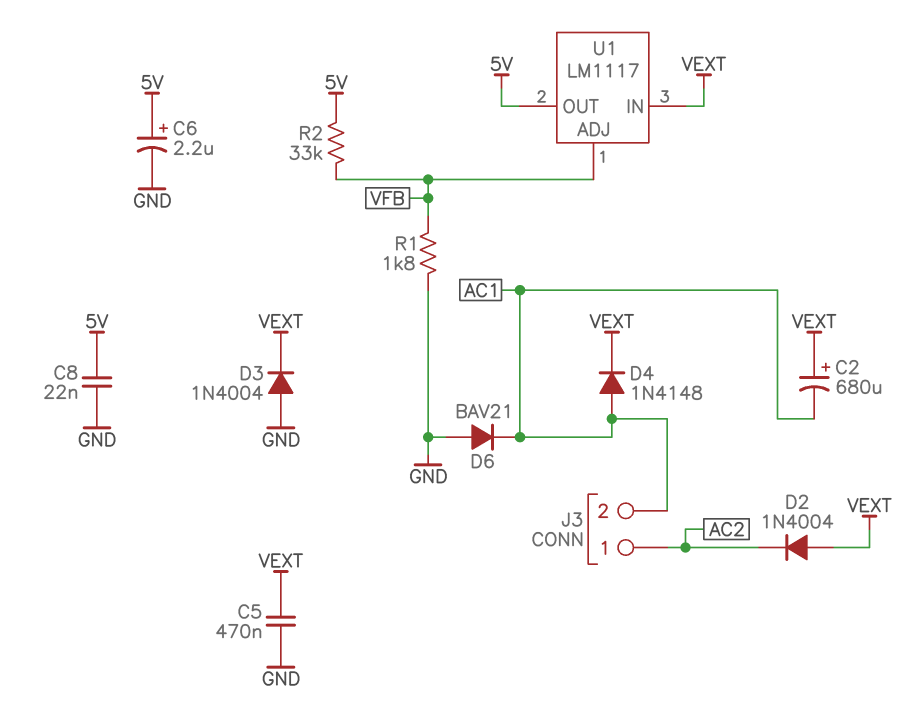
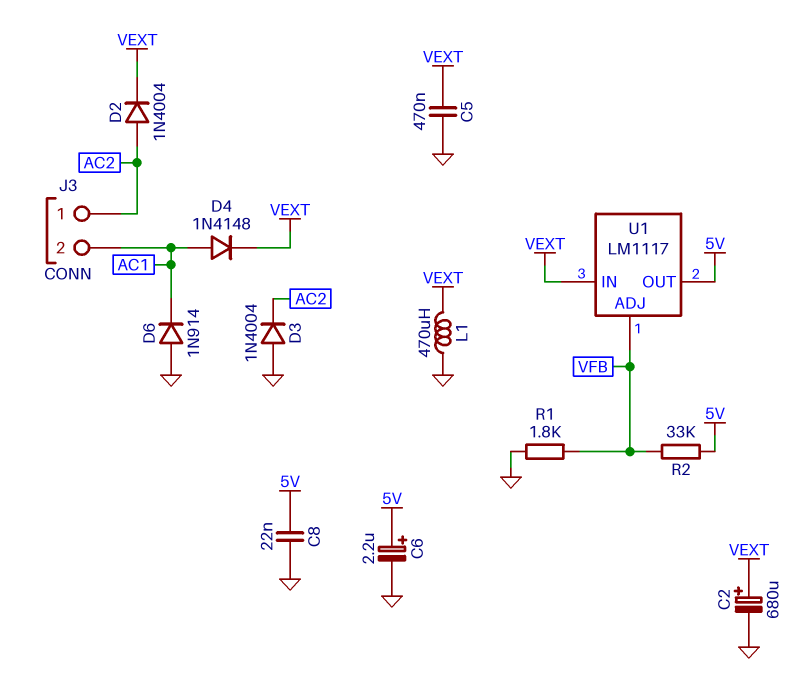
C2: 680uF (plus VEXT, minus AC1) -> 680uF (plus VEXT, minus GND)
D2: diode 1N4004 (A VEXT, K AC2) -> diode 1N4004 (A AC2, K VEXT)
D3: diode 1N4004 (A GND, K VEXT) -> diode 1N4004 (A GND, K AC2)
D6: diode BAV21 (A GND, K AC1) -> diode 1N914 (A GND, K AC1)
L1: none -> 470uH (GND, VEXT)

